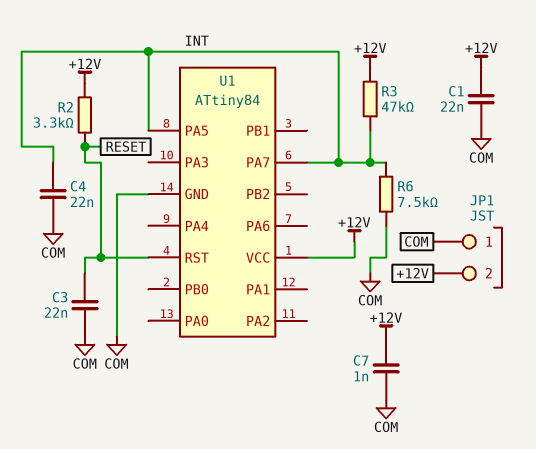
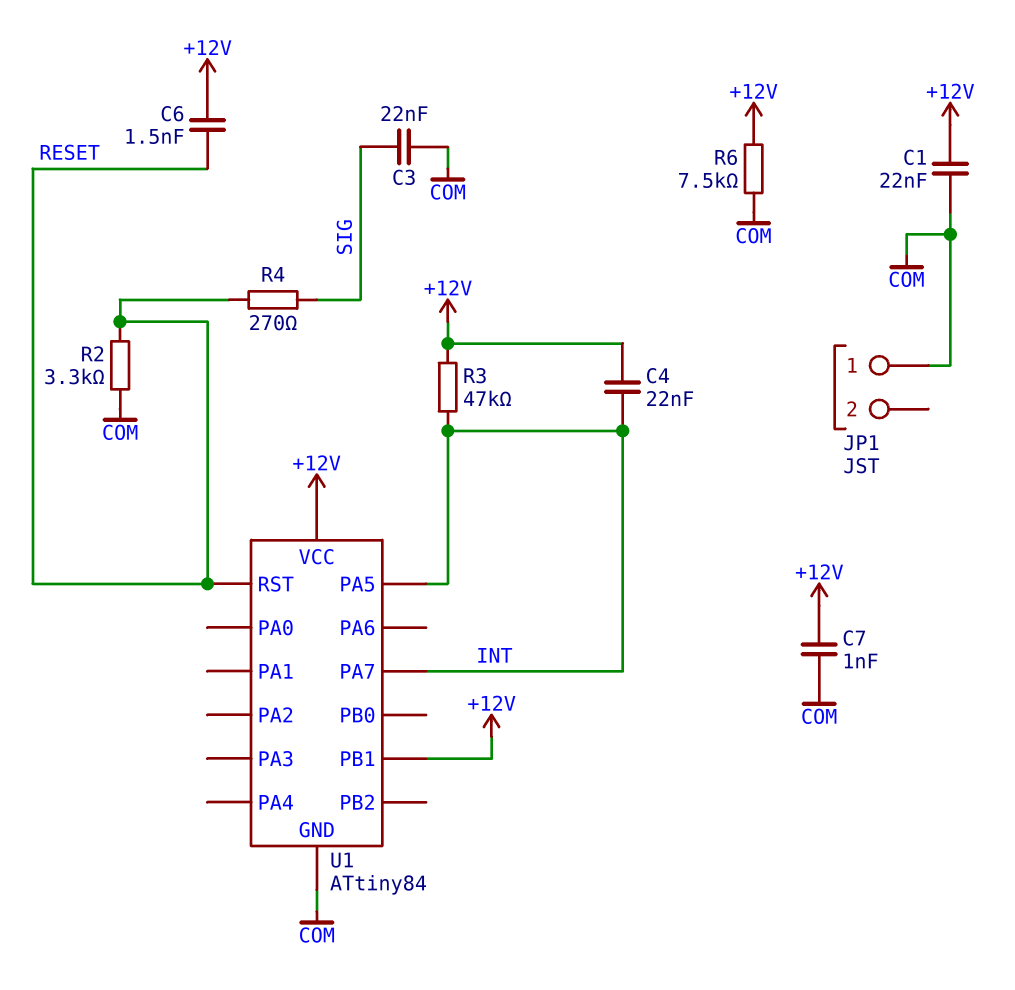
C3: 22nF (COM, RESET) -> 22nF (COM, SIG)
C4: 22nF (COM, INT) -> 22nF (+12V, INT)
C6: none -> 1.5nF (+12V, RESET)
JP1 pin 2: +12V -> none
R2: 3.3k (+12V, RESET) -> 3.3k (COM, RESET)
R4: none -> 270 (RESET, SIG)
R6: 7.5k (COM, INT) -> 7.5k (+12V, COM)
U1 pin PB1: none -> +12V

